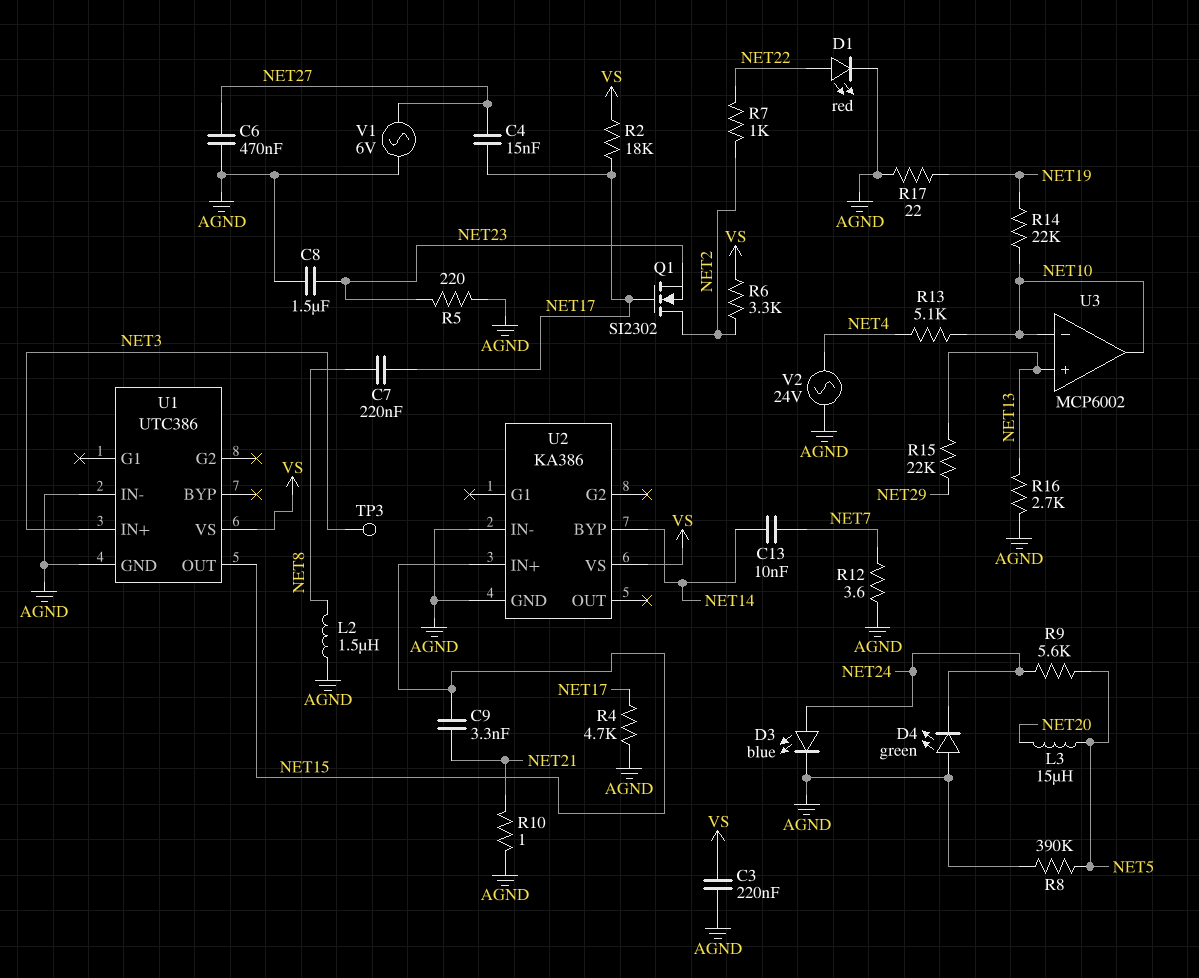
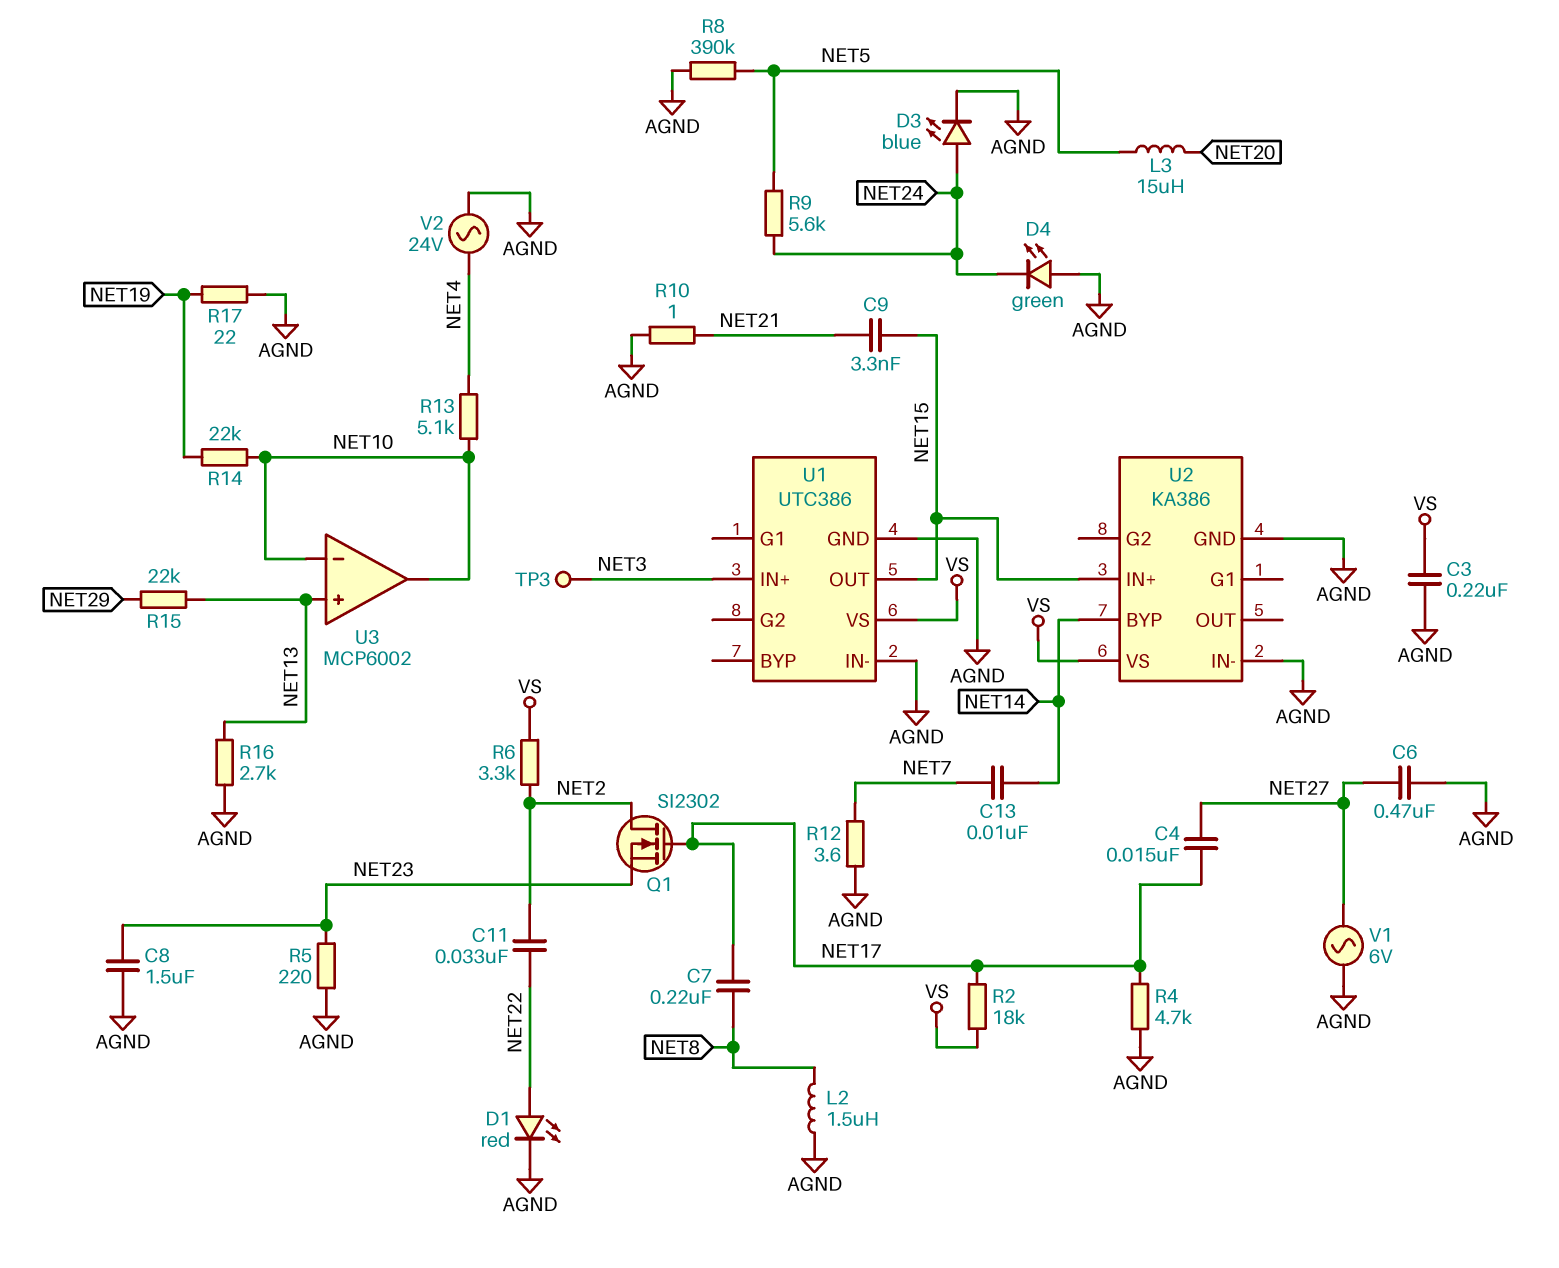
C11: none -> 33nF (NET2, NET22)
R7: 1k (NET2, NET22) -> none

